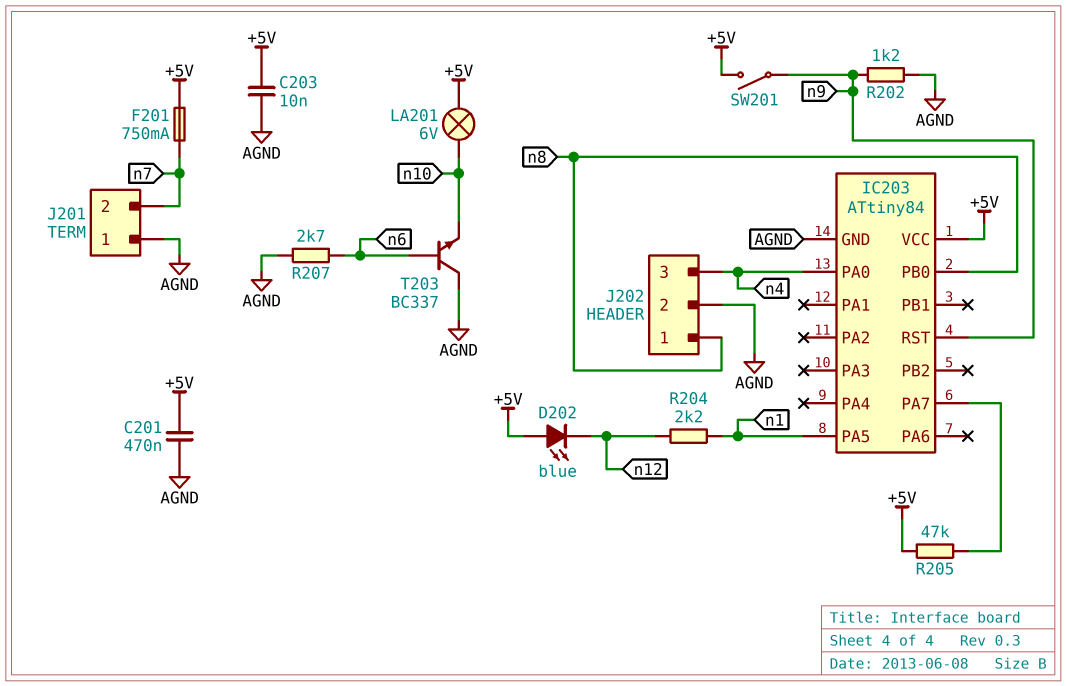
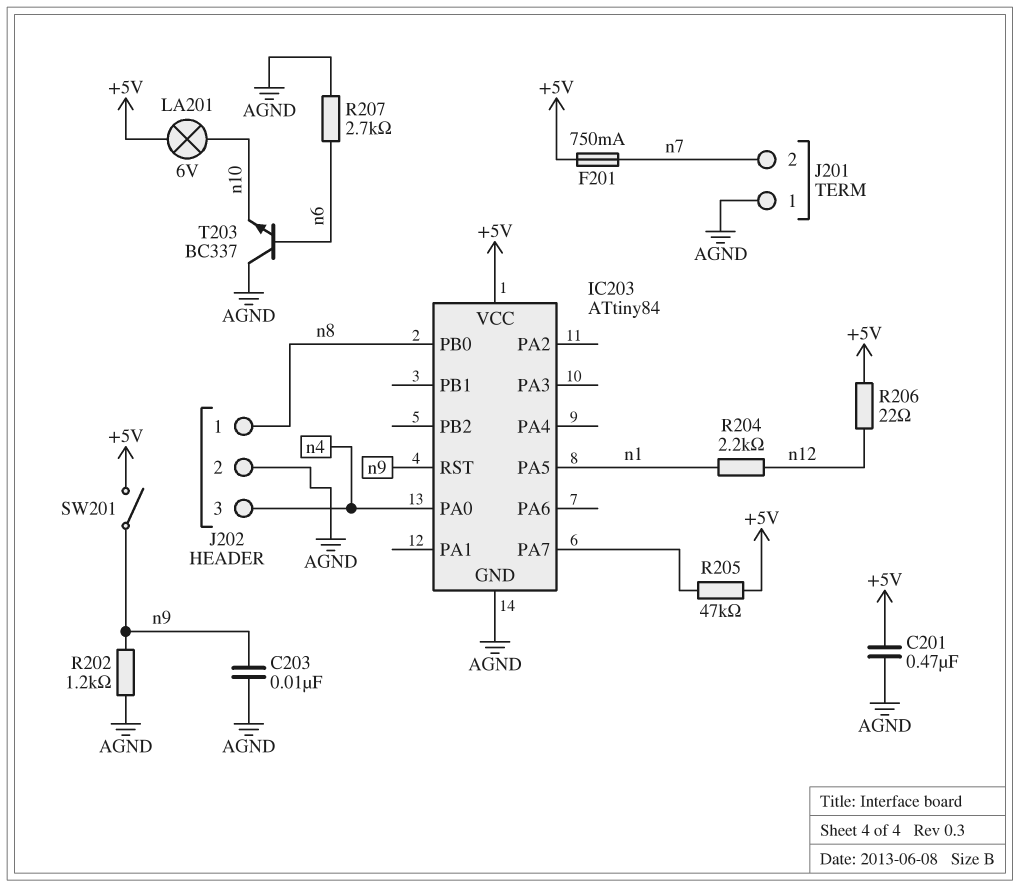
C203: 10nF (+5V, AGND) -> 10nF (AGND, n9)
D202: LED blue (A +5V, K n12) -> none
R206: none -> 22 (+5V, n12)

